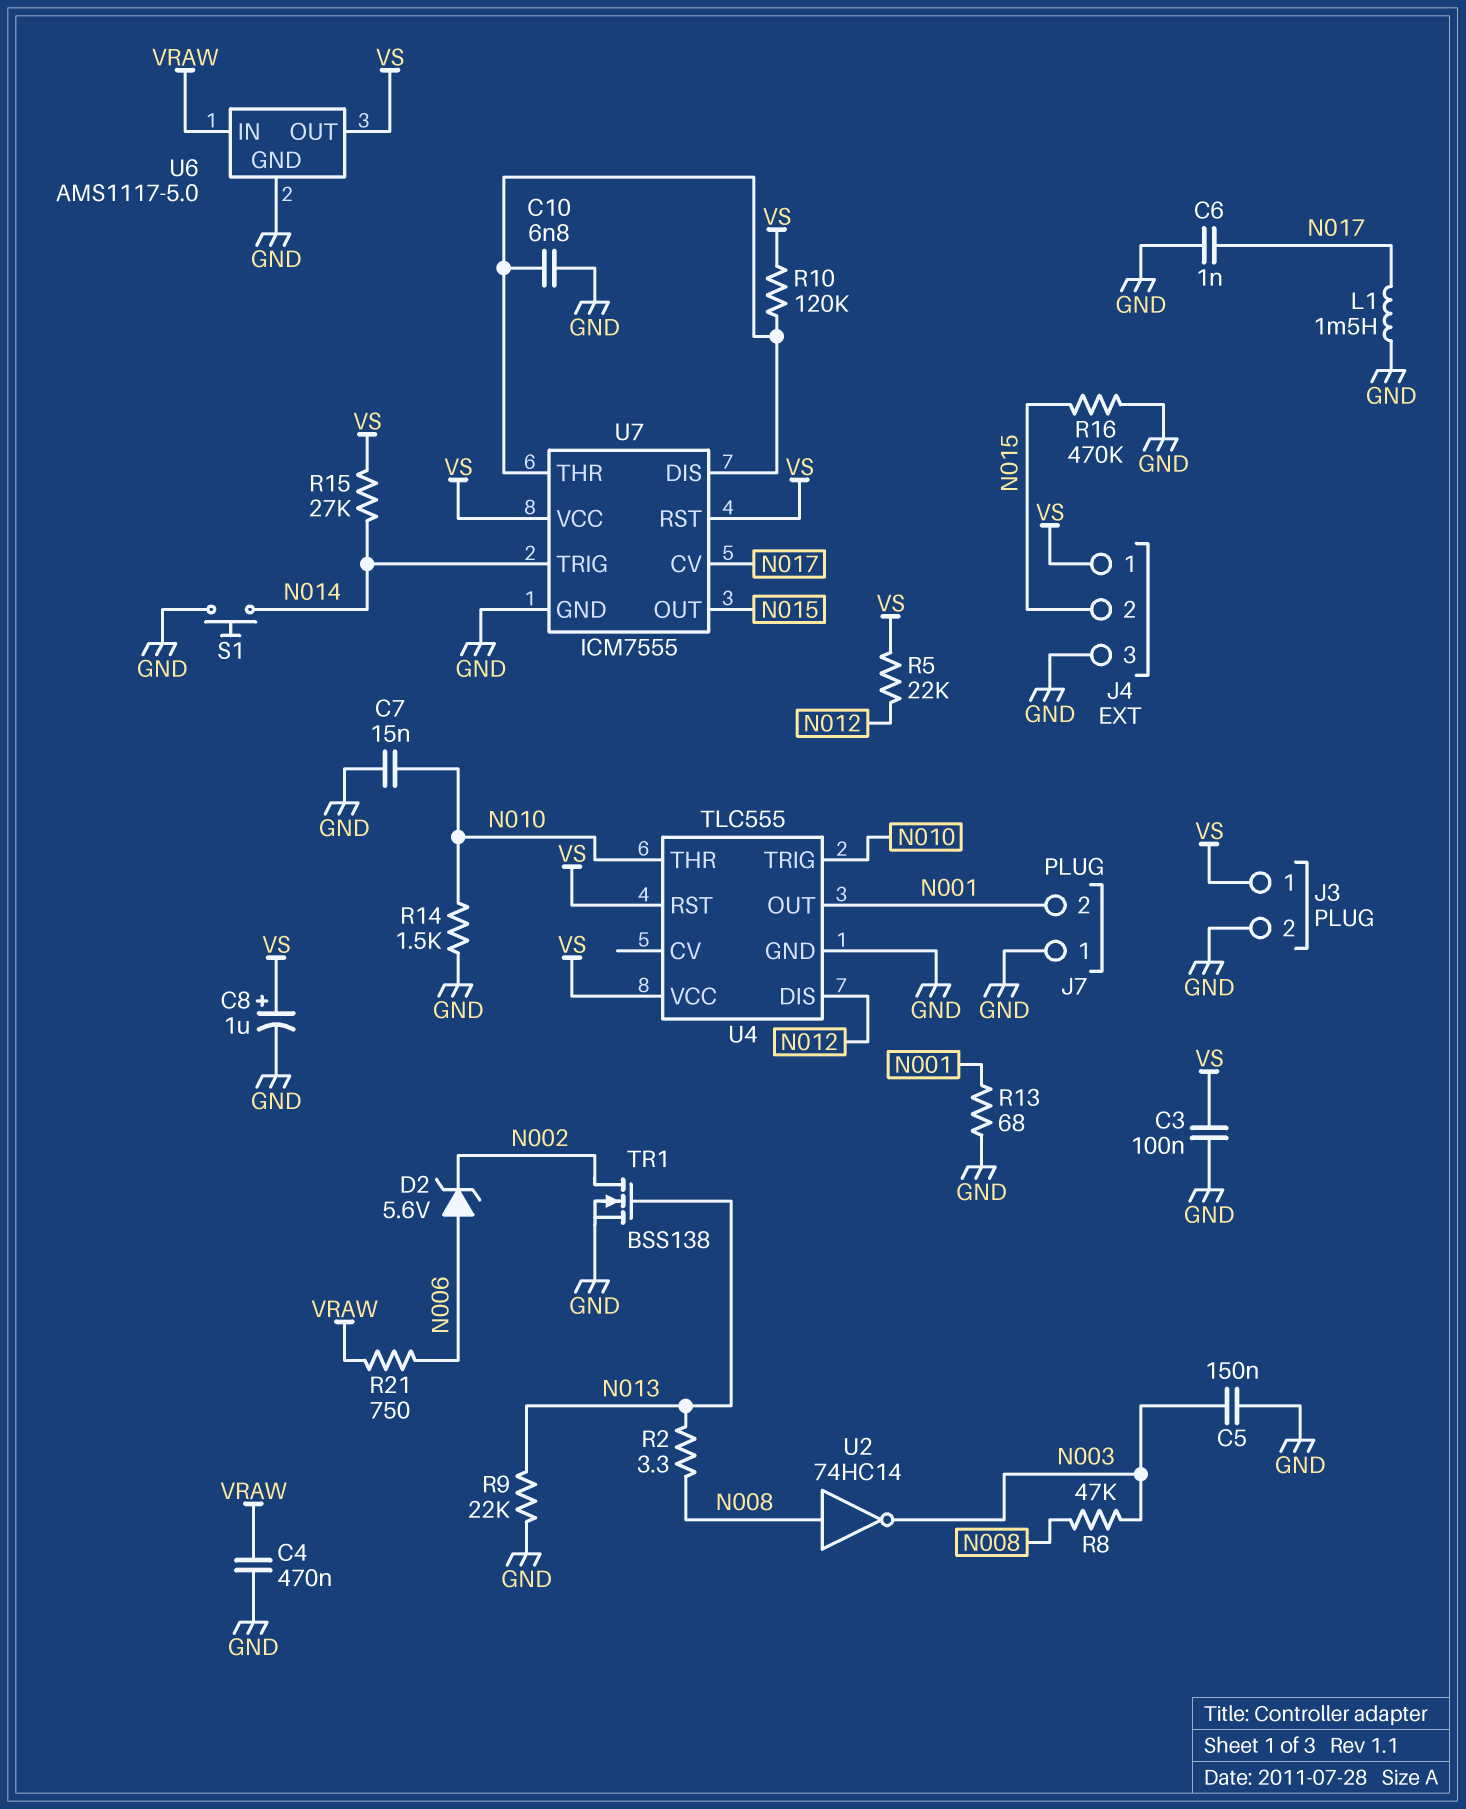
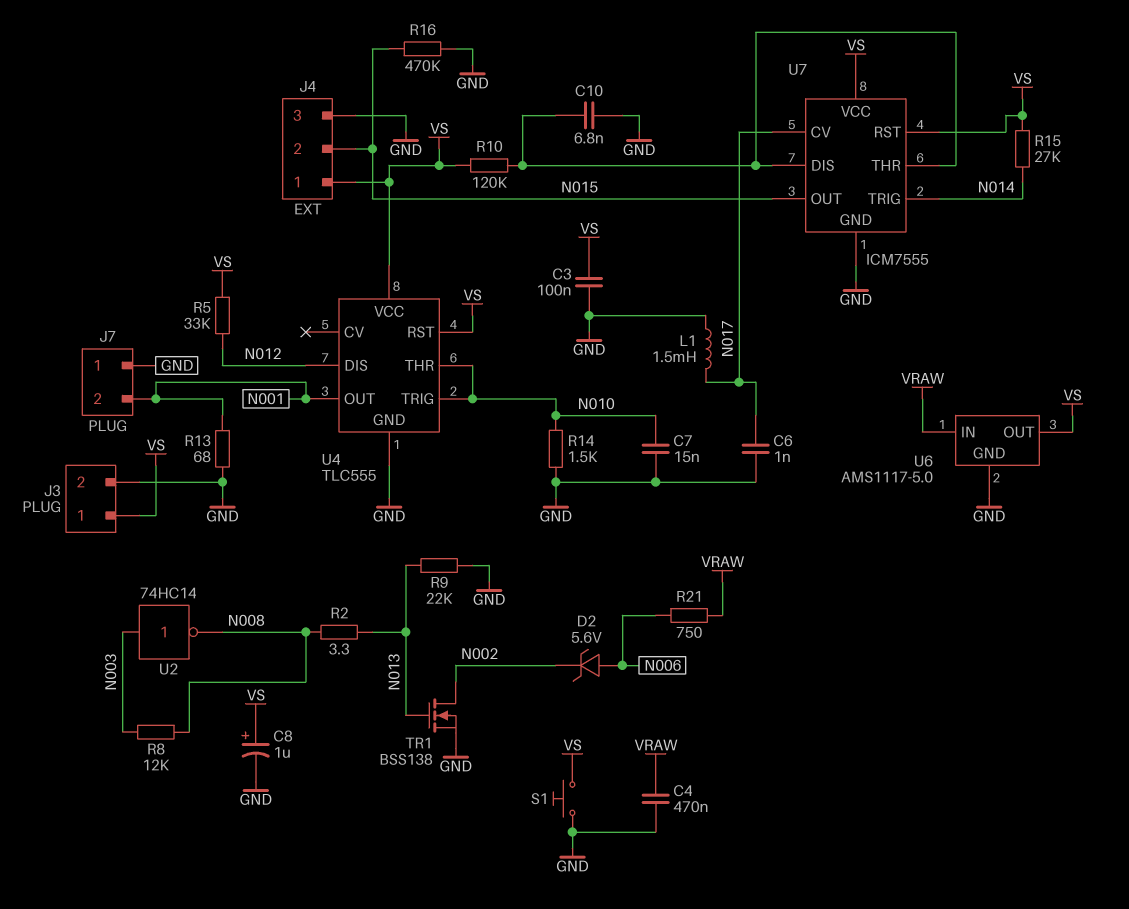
C5: 150nF (GND, N003) -> none
R5: 22k (N012, VS) -> 33k (N012, VS)
R8: 47k (N003, N008) -> 12k (N003, N008)
S1: button (GND, N014) -> button (GND, VS)
U2: NOT 74HC14 (in N008, out N003) -> NOT 74HC14 (in N003, out N008)

